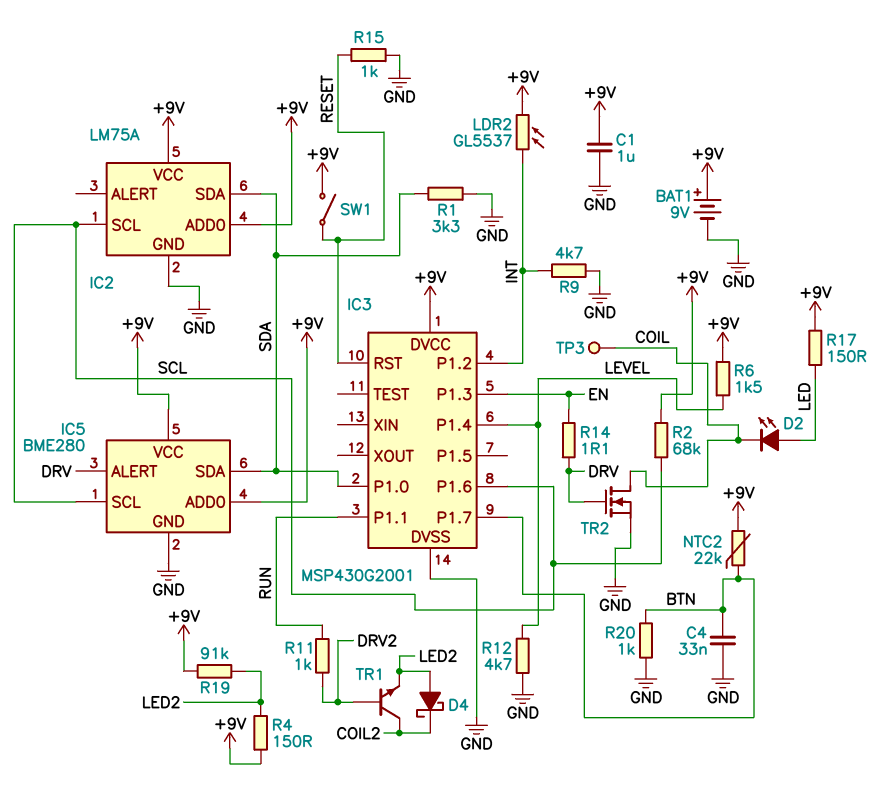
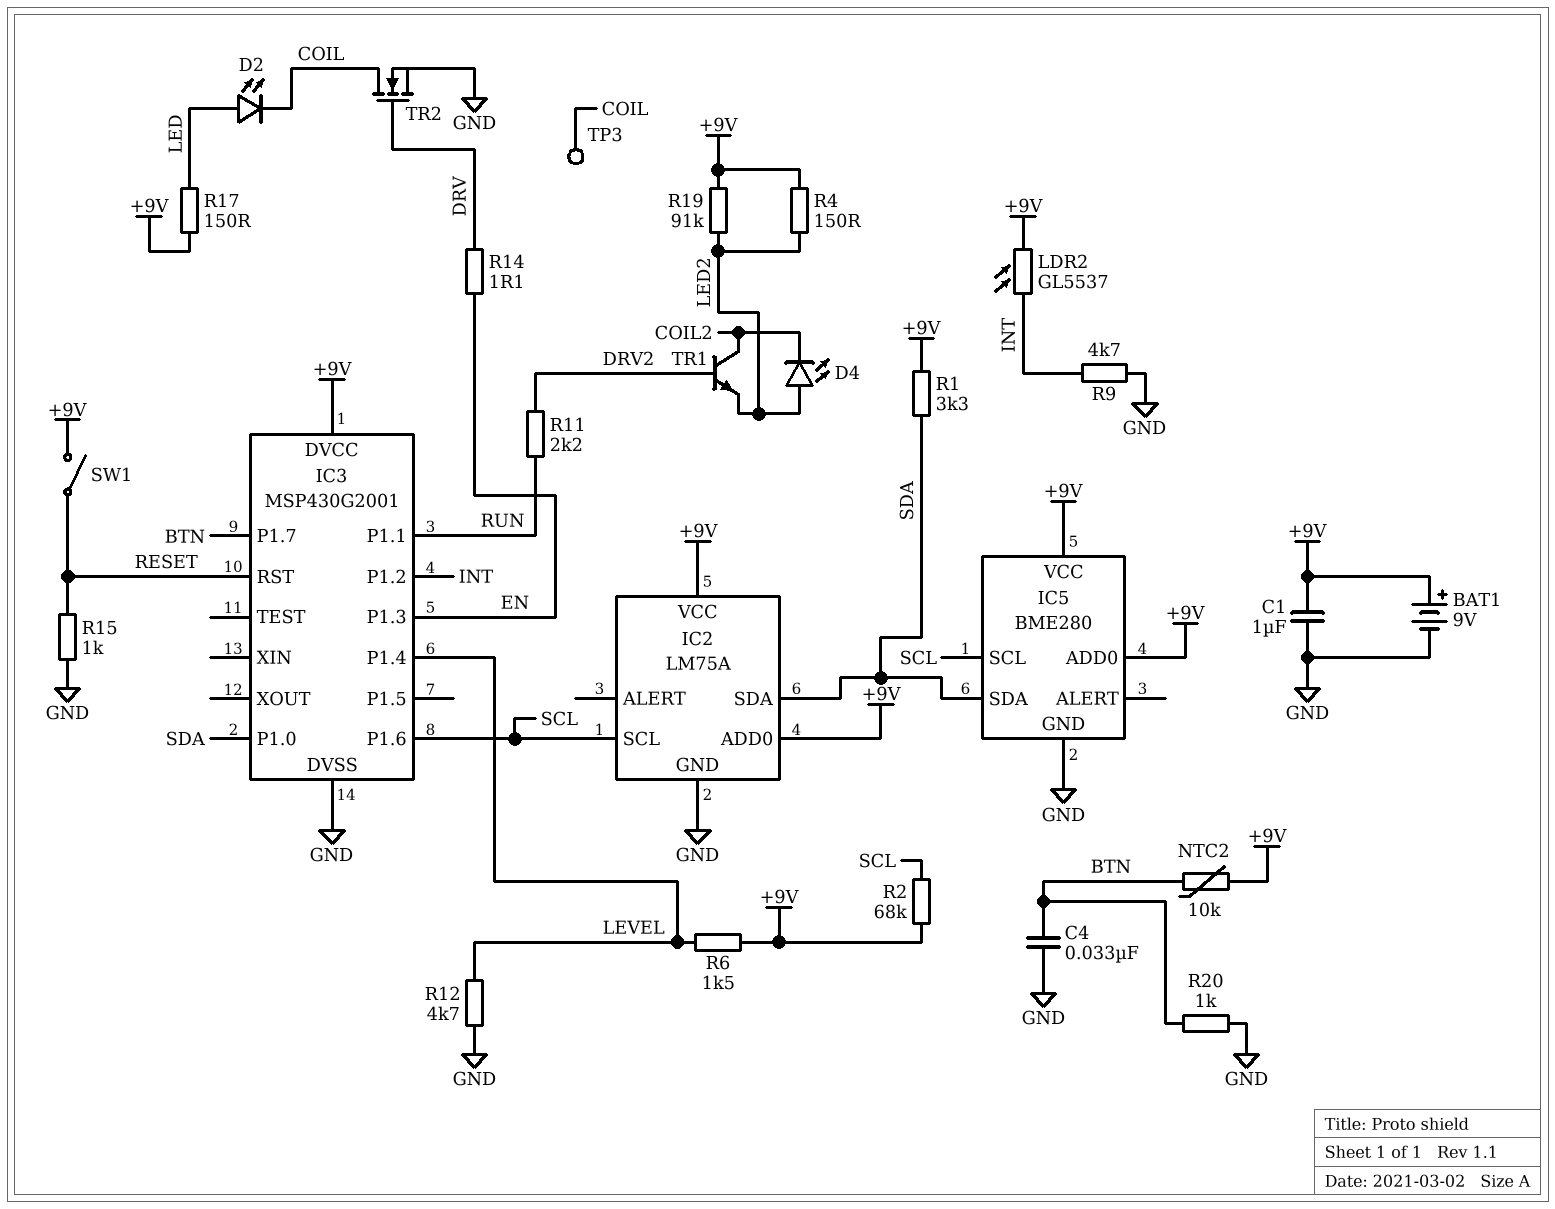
D4: schottky (A LED2, K COIL2) -> LED (A LED2, K COIL2)
IC5 pin ALERT: DRV -> none
NTC2: 22k (+9V, BTN) -> 10k (+9V, BTN)
R1: 3.3k (GND, SDA) -> 3.3k (+9V, SDA)
R11: 1k (DRV2, RUN) -> 2.2k (DRV2, RUN)

